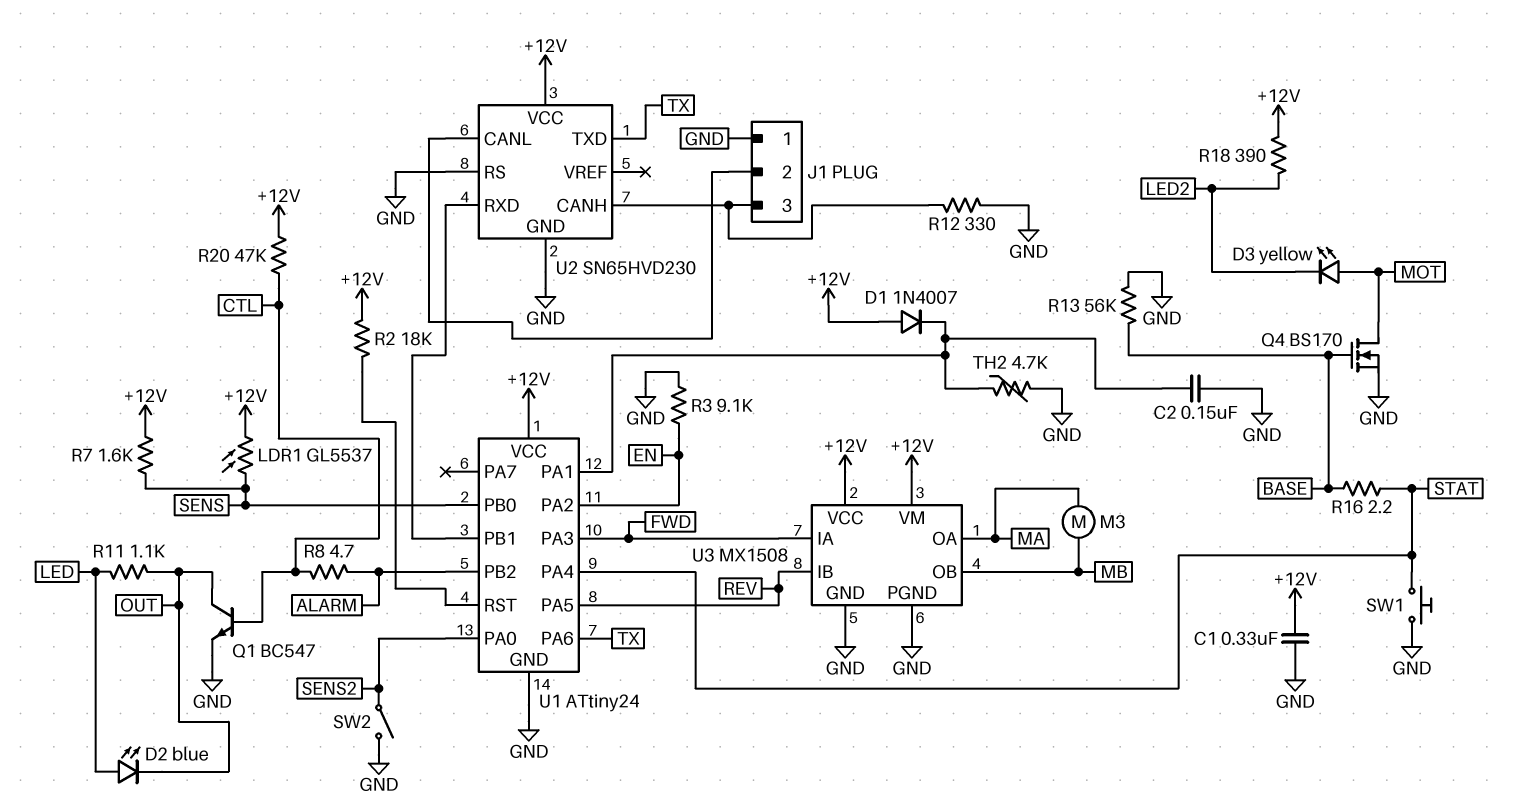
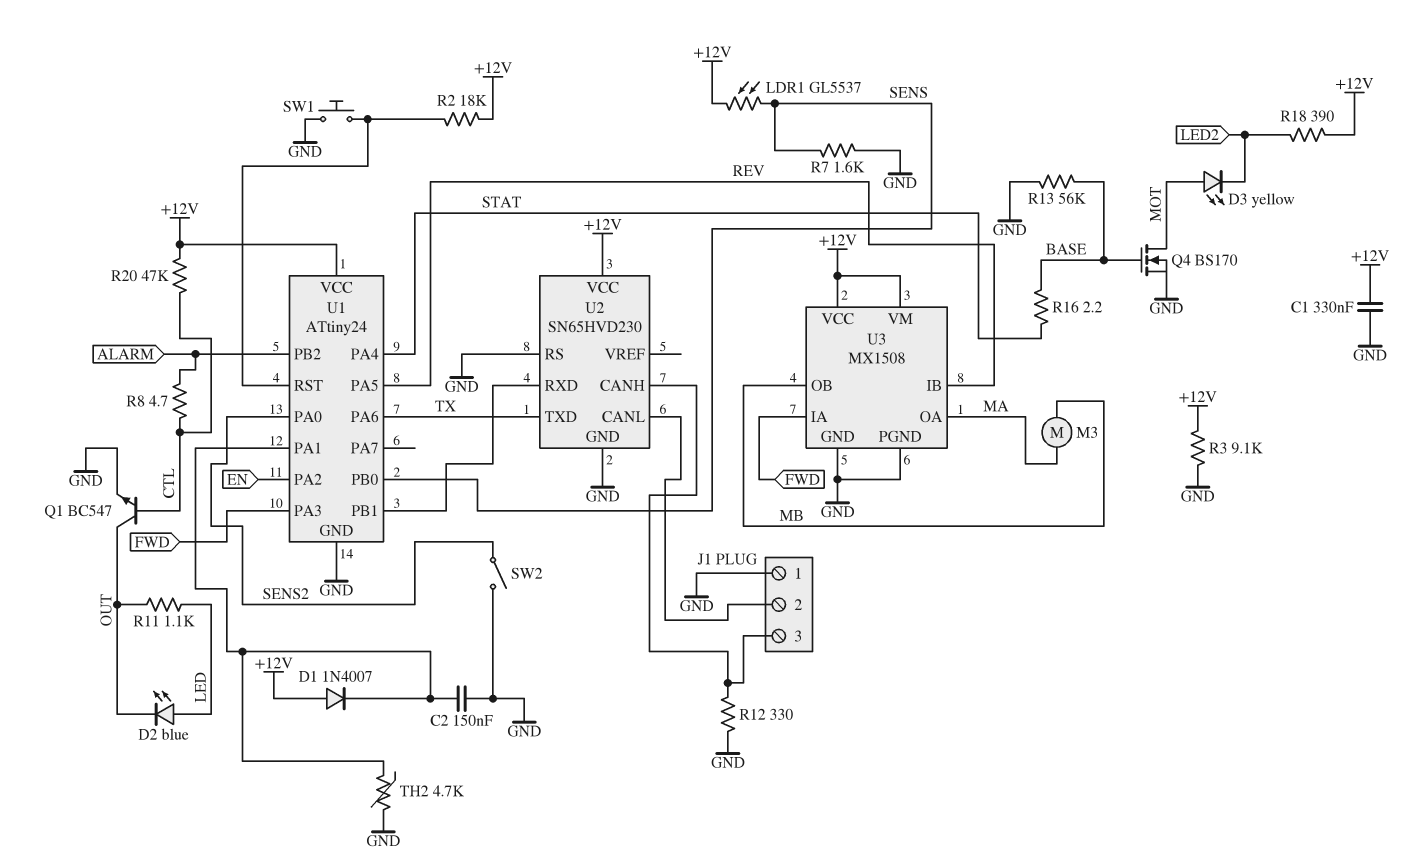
R3: 9.1k (EN, GND) -> 9.1k (+12V, GND)
R7: 1.6k (+12V, SENS) -> 1.6k (GND, SENS)
SW1: button (GND, STAT) -> button (GND, U1/RST)

